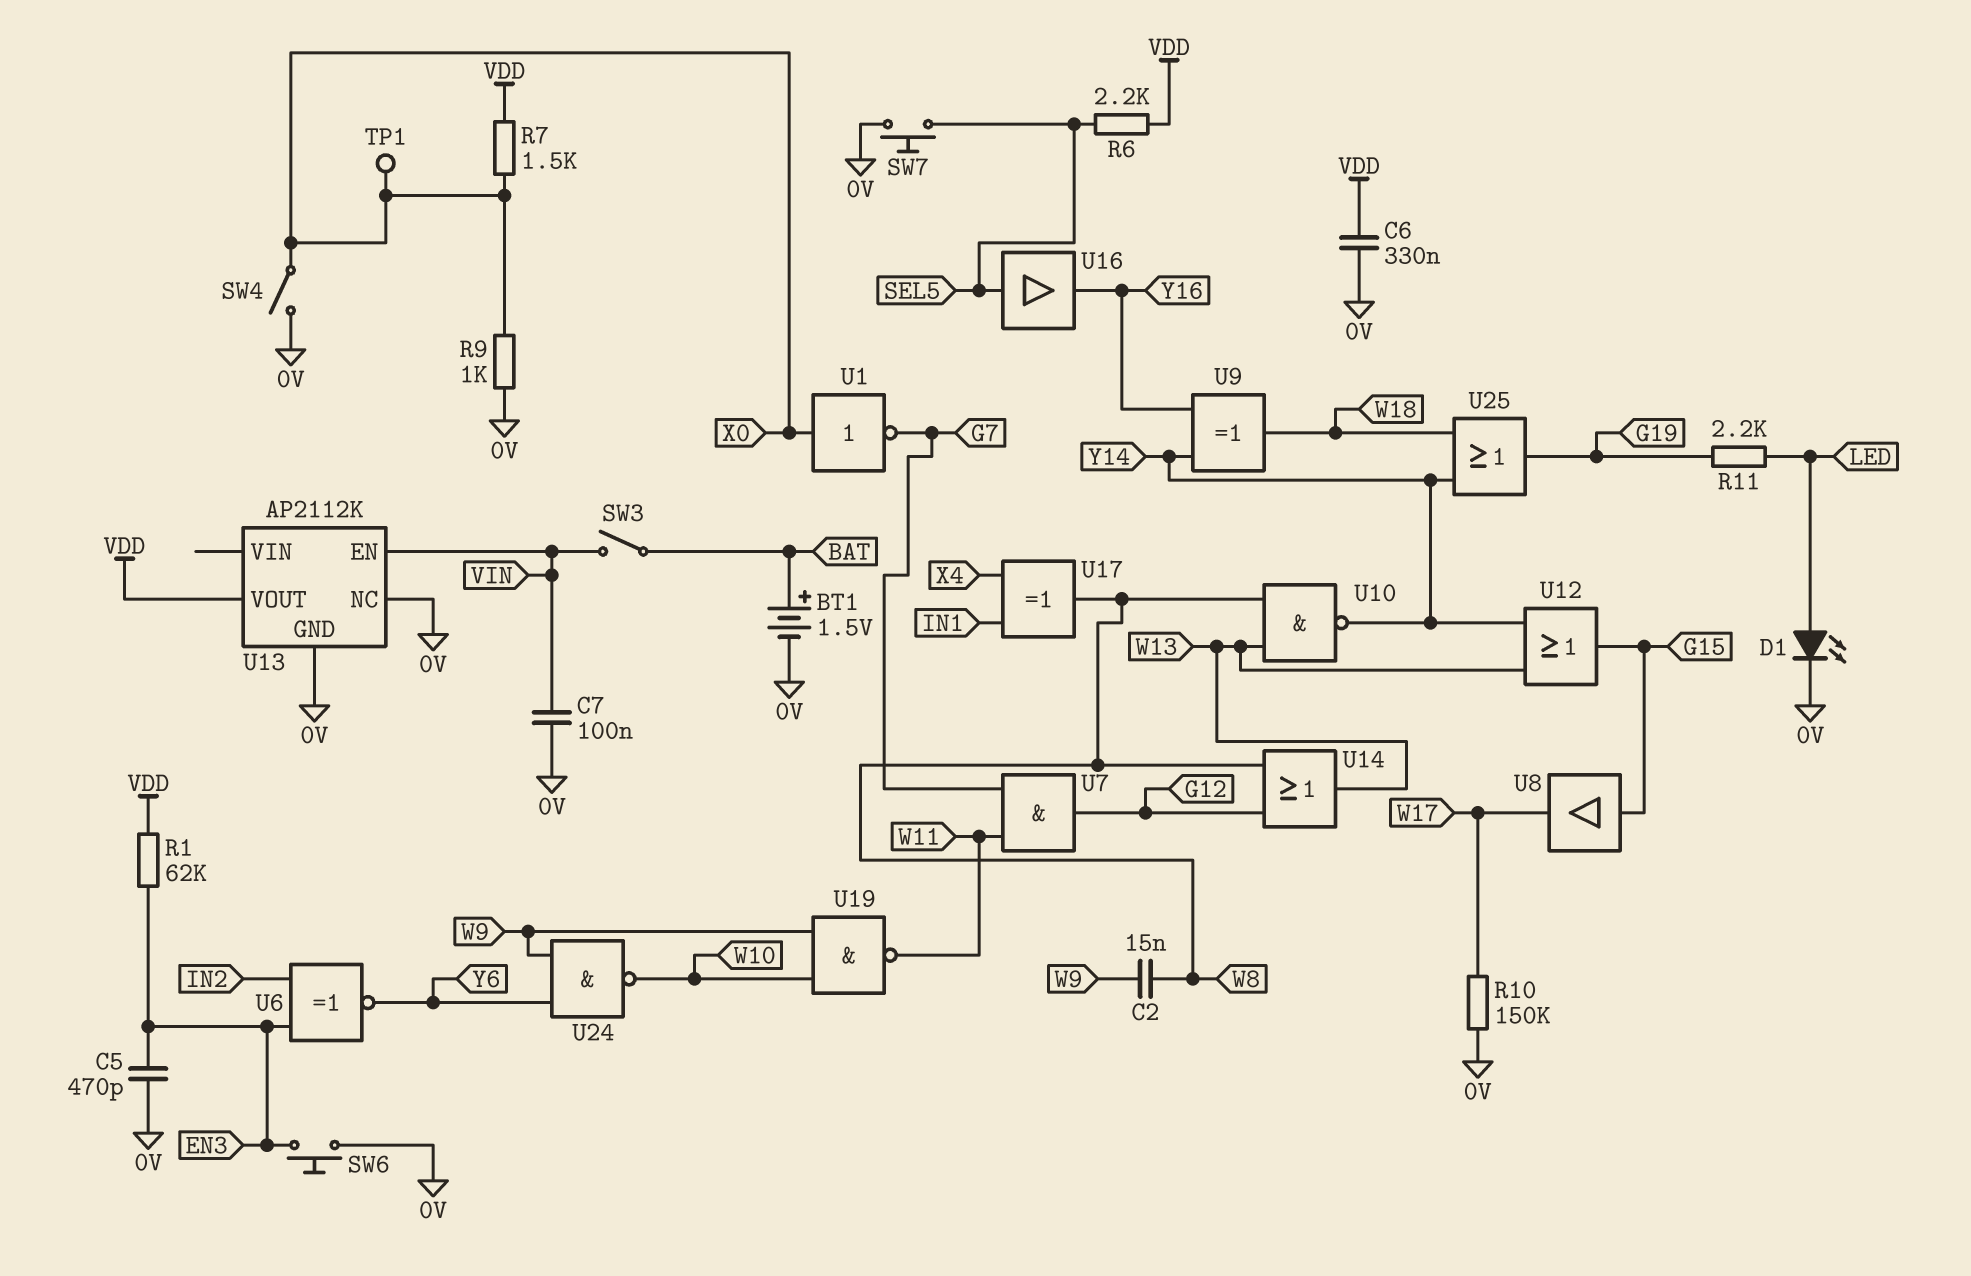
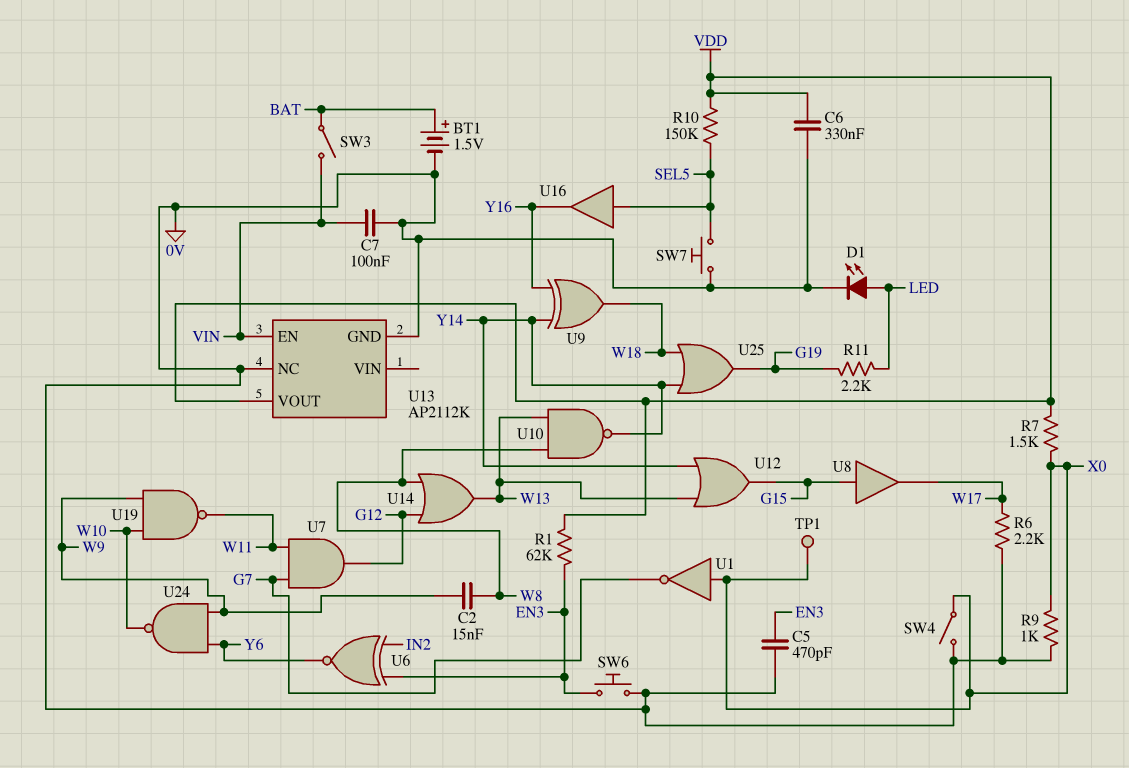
R6: 2.2k (SEL5, VDD) -> 2.2k (0V, W17)
R10: 150k (0V, W17) -> 150k (SEL5, VDD)
U17: XOR (in IN1, in X4, out W8) -> none

